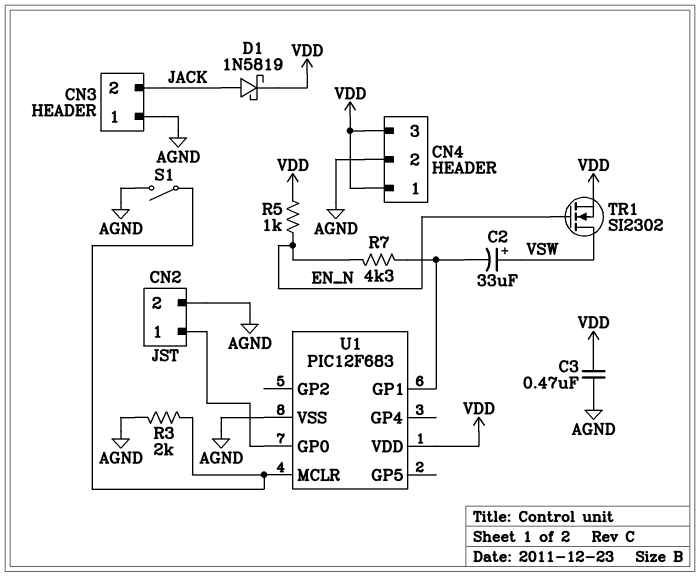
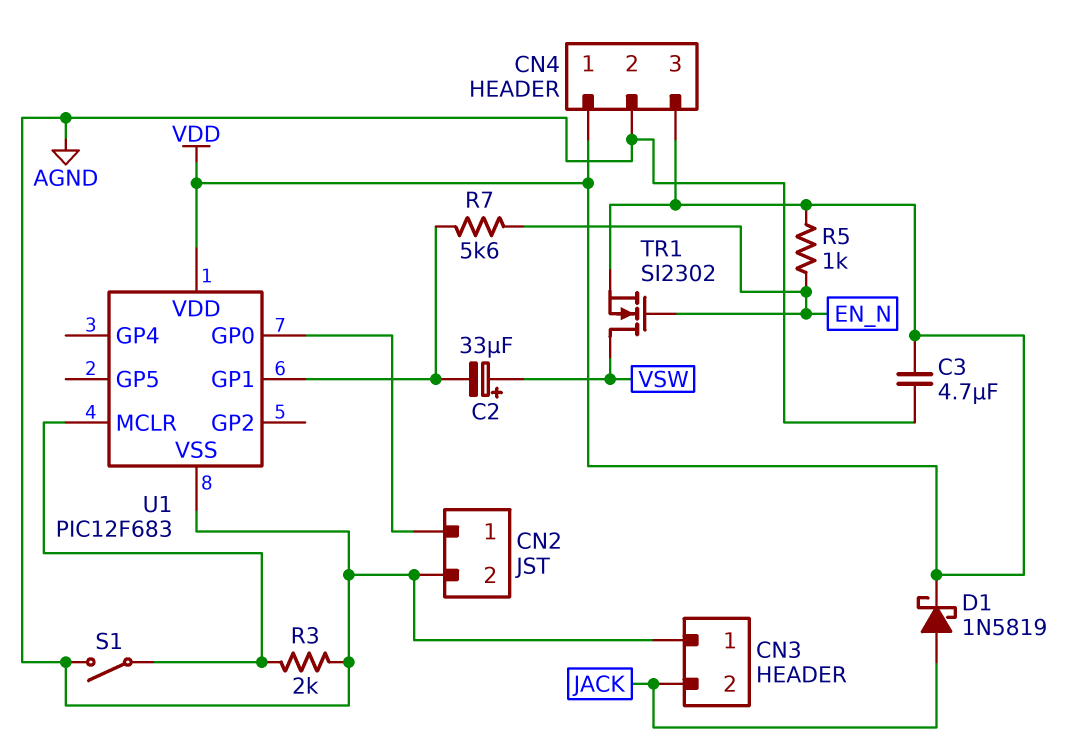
C3: 470nF (AGND, VDD) -> 4.7uF (AGND, VDD)
R7: 4.3k (EN_N, U1/GP1) -> 5.6k (EN_N, U1/GP1)

